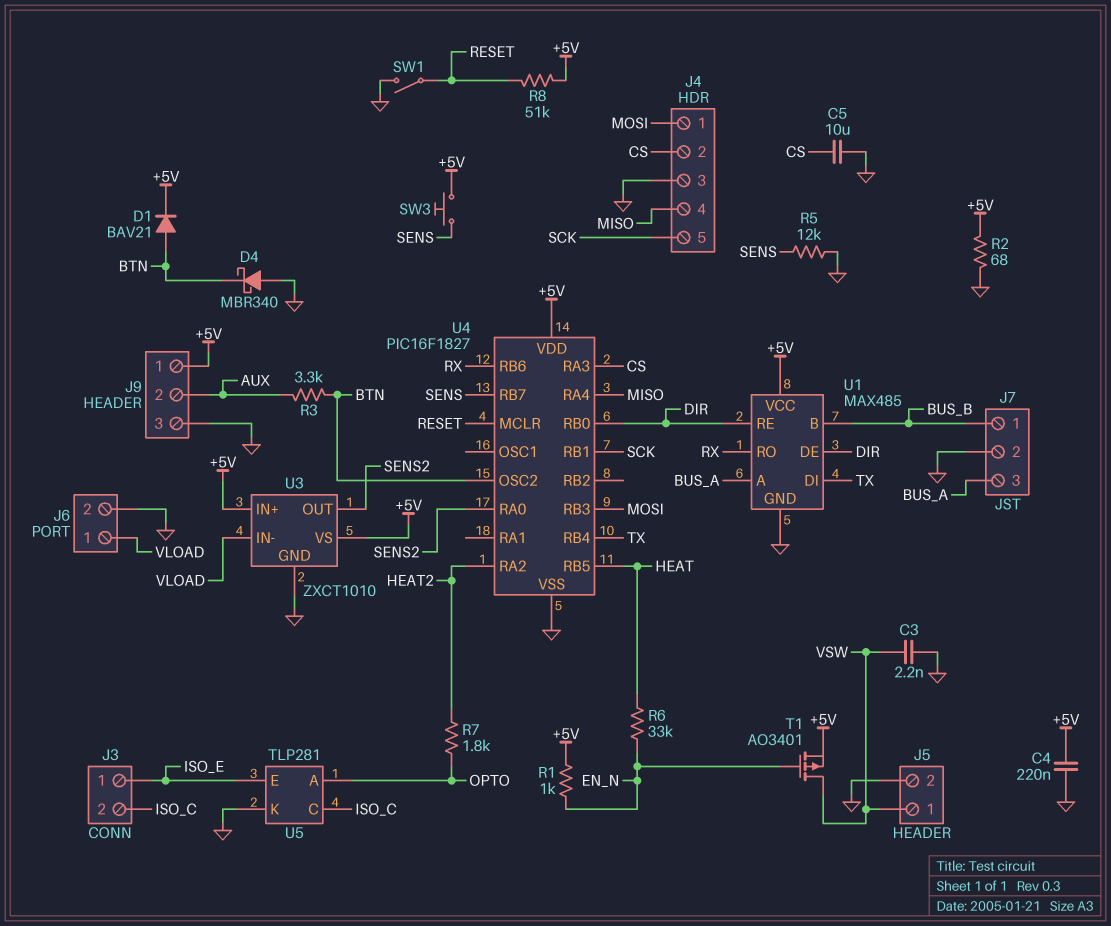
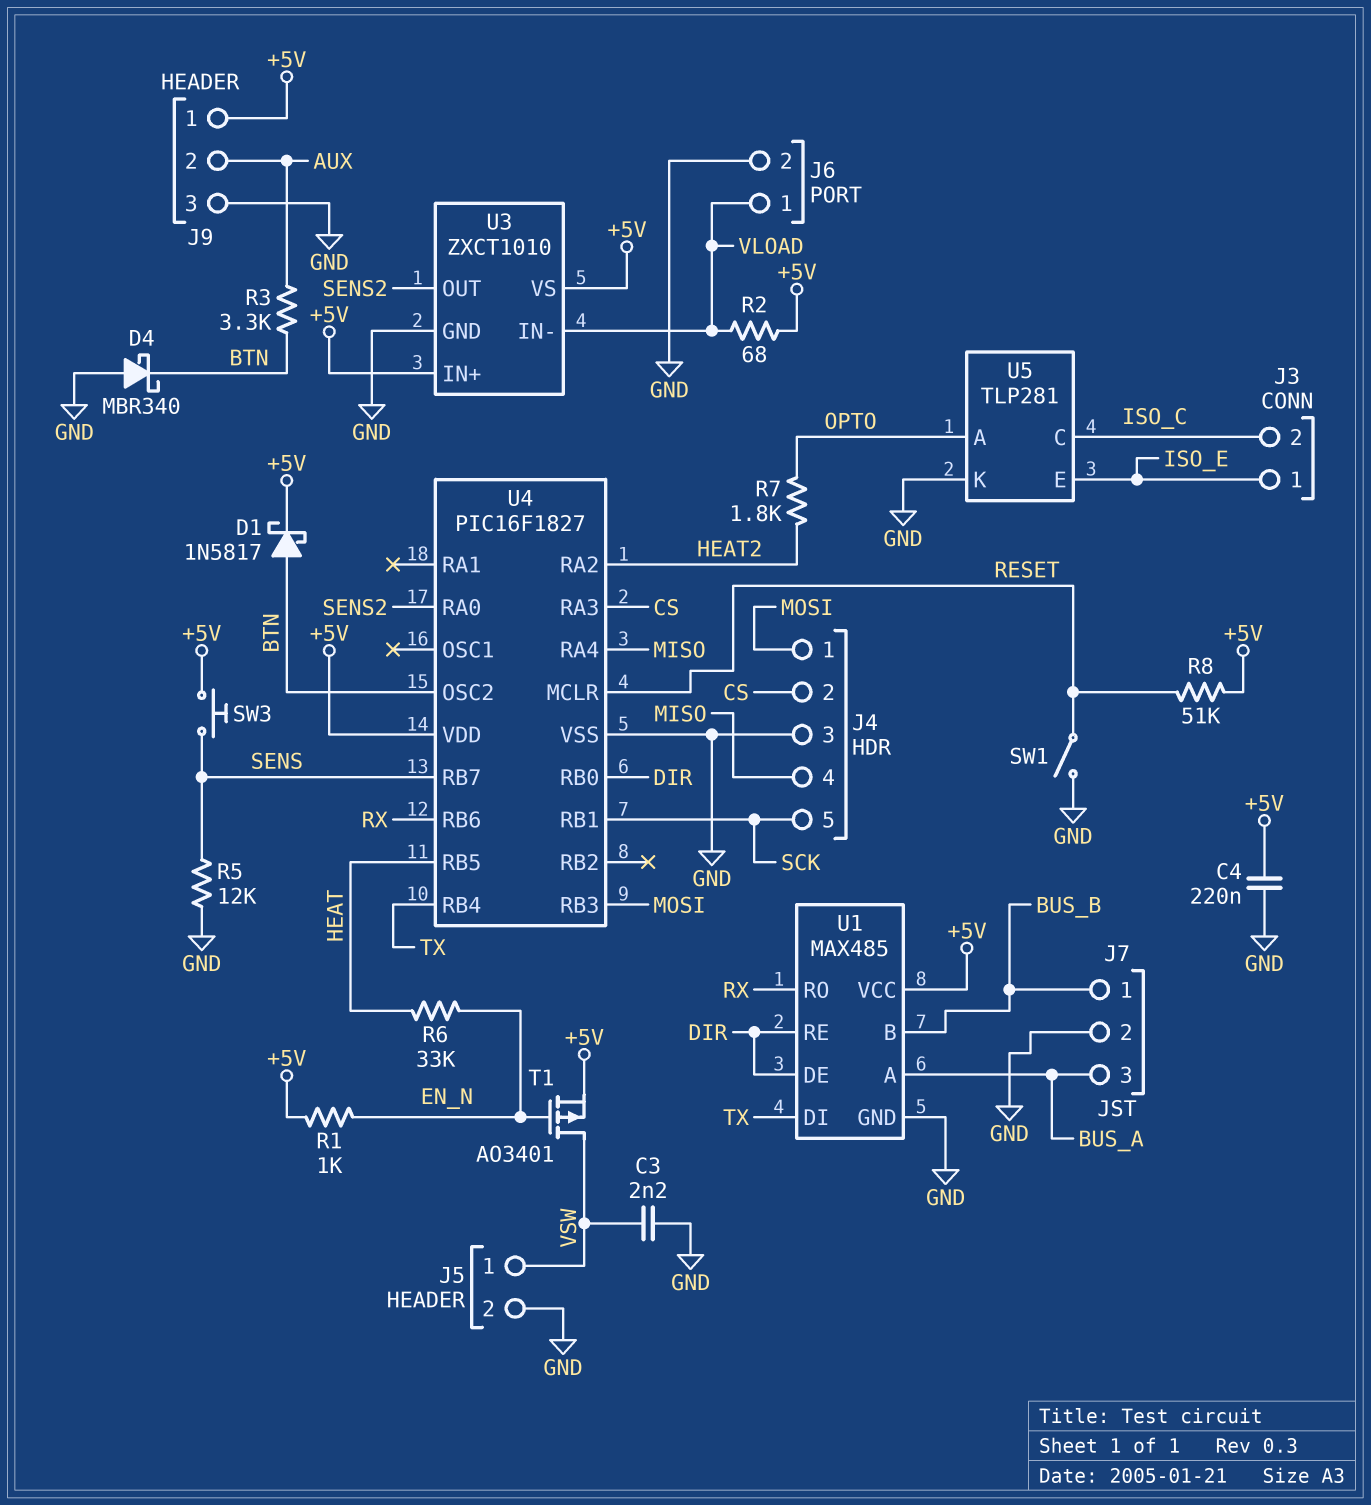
C5: 10uF (CS, GND) -> none
D1: diode BAV21 (A BTN, K +5V) -> schottky 1N5817 (A BTN, K +5V)
R2: 68 (+5V, GND) -> 68 (+5V, VLOAD)

